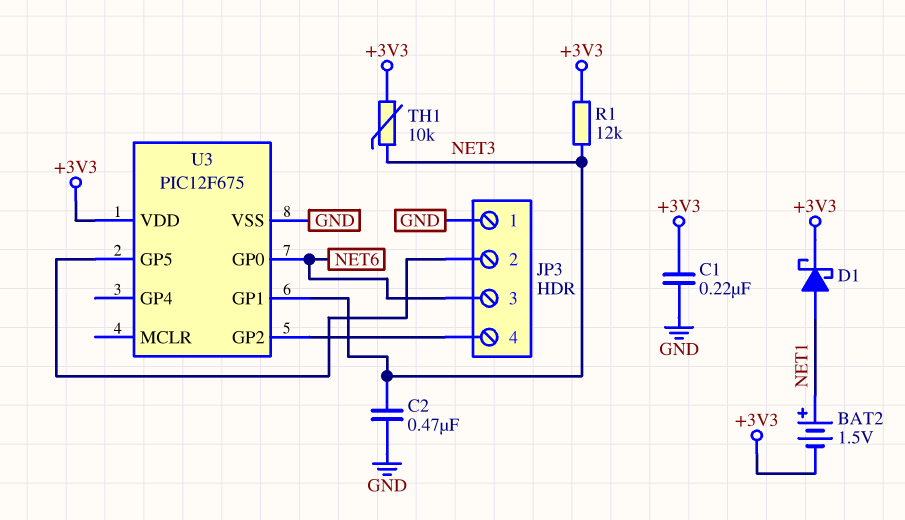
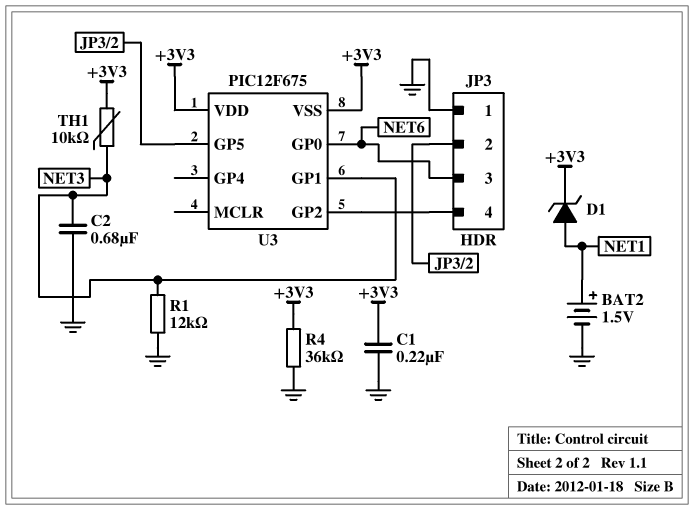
BAT2: 1.5V (plus NET1, minus +3V3) -> 1.5V (plus NET1, minus GND)
C2: 470nF (GND, NET3) -> 680nF (GND, NET3)
D1: schottky (A NET1, K +3V3) -> zener (A NET1, K +3V3)
R1: 12k (+3V3, NET3) -> 12k (GND, NET3)
R4: none -> 36k (+3V3, GND)
U3 pin VSS: GND -> +3V3

